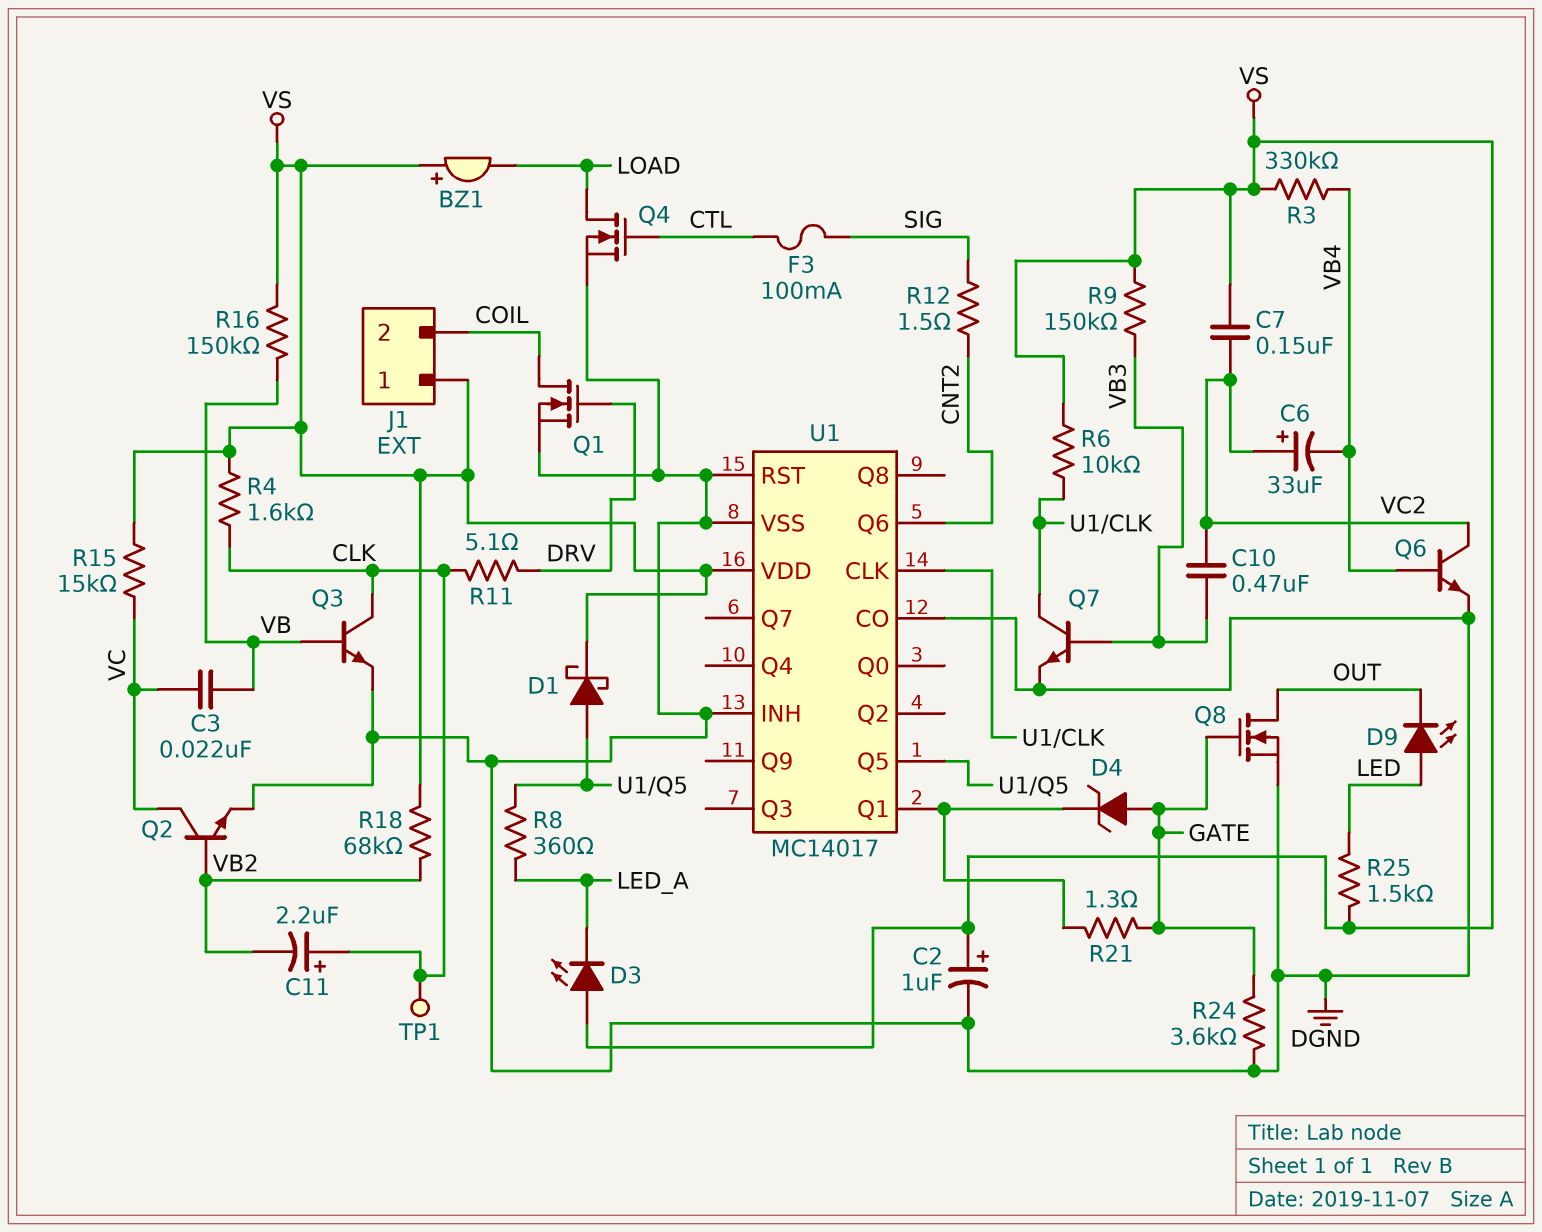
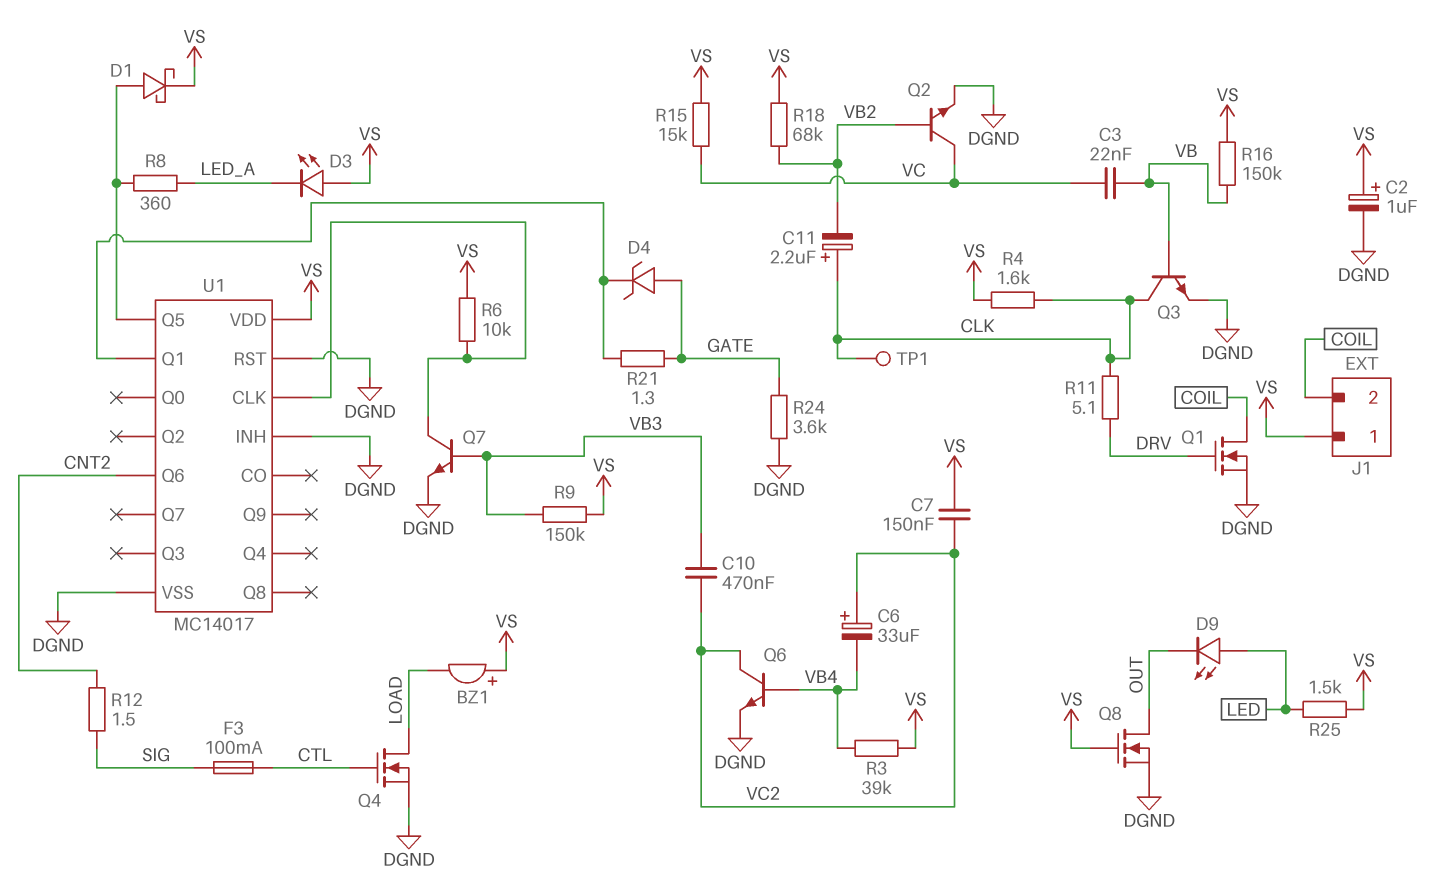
Q8: NMOS (G GATE, D OUT, S DGND) -> NMOS (G VS, D OUT, S DGND)
R3: 330k (VB4, VS) -> 39k (VB4, VS)
U1 pin CO: DGND -> none

